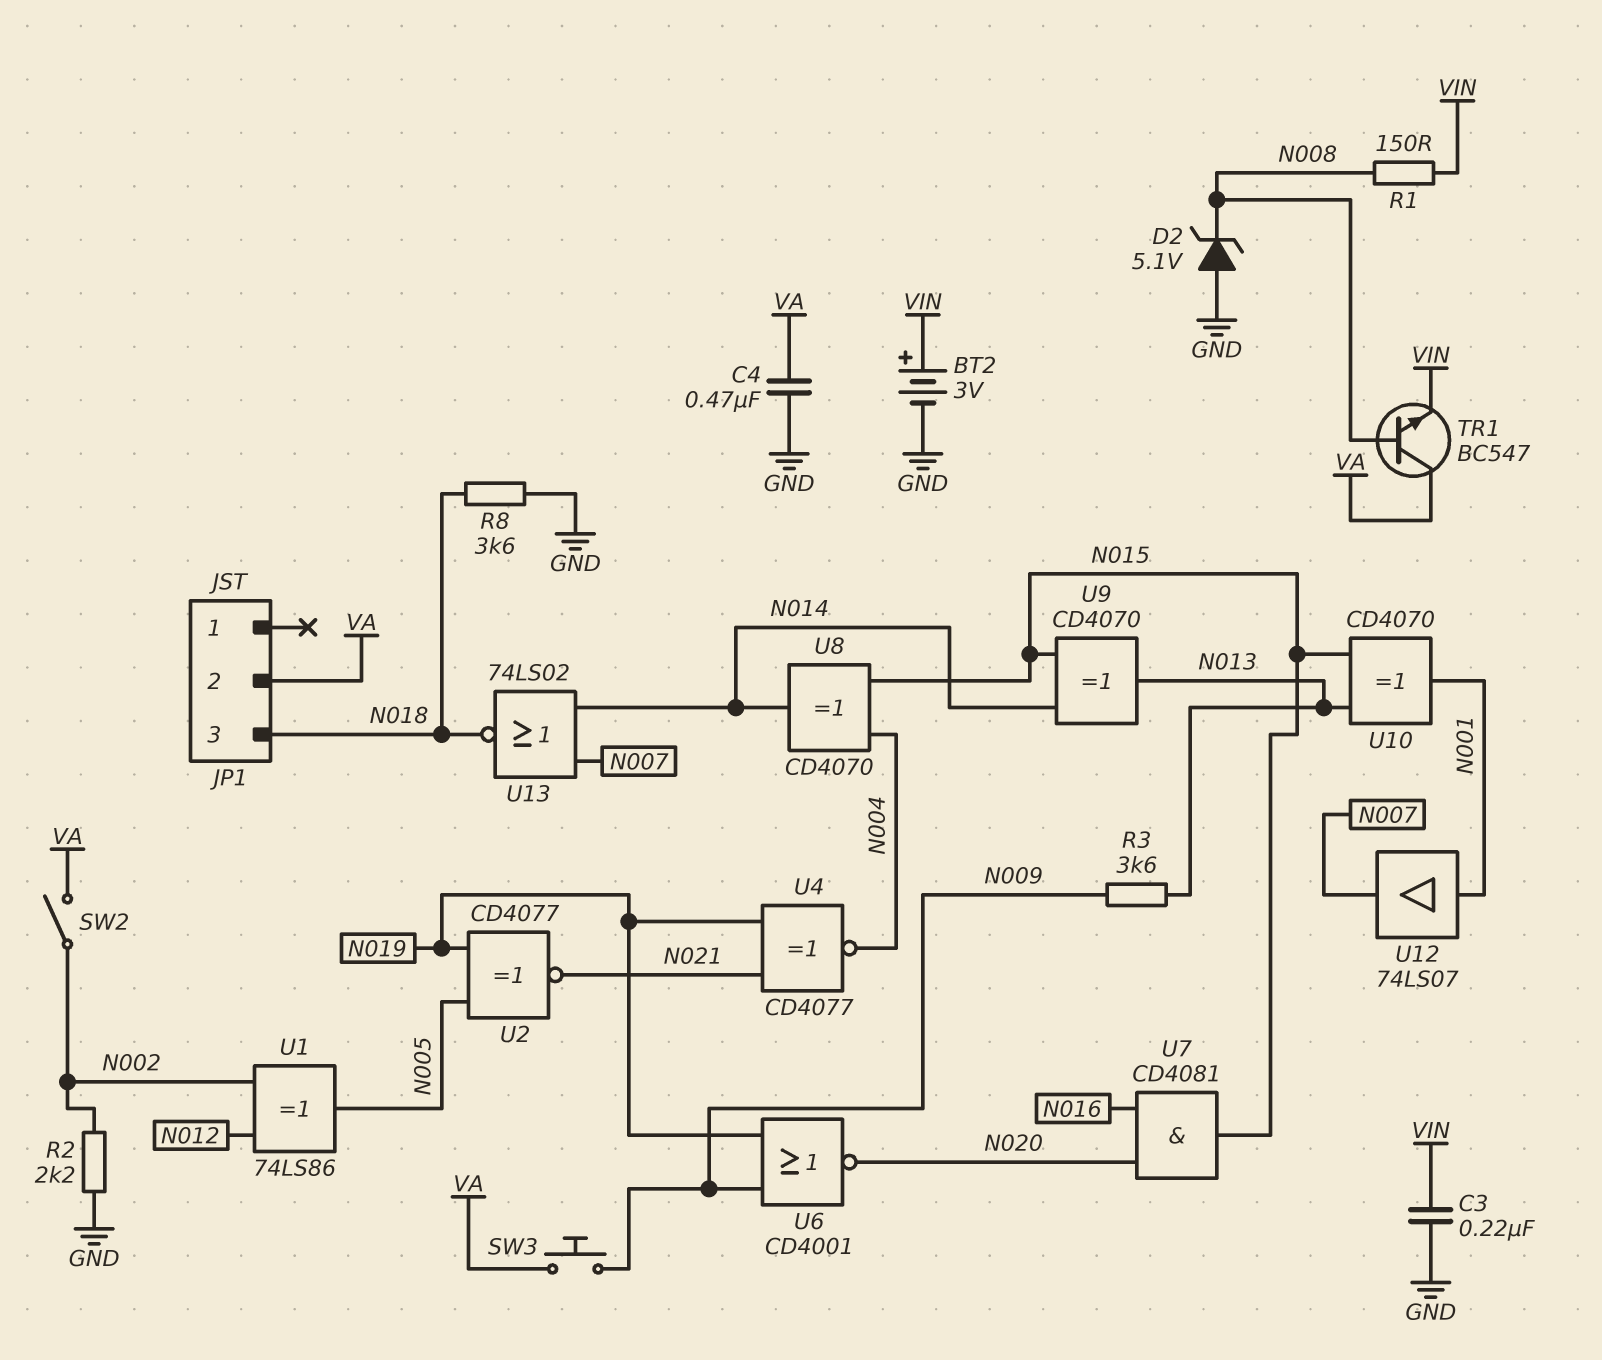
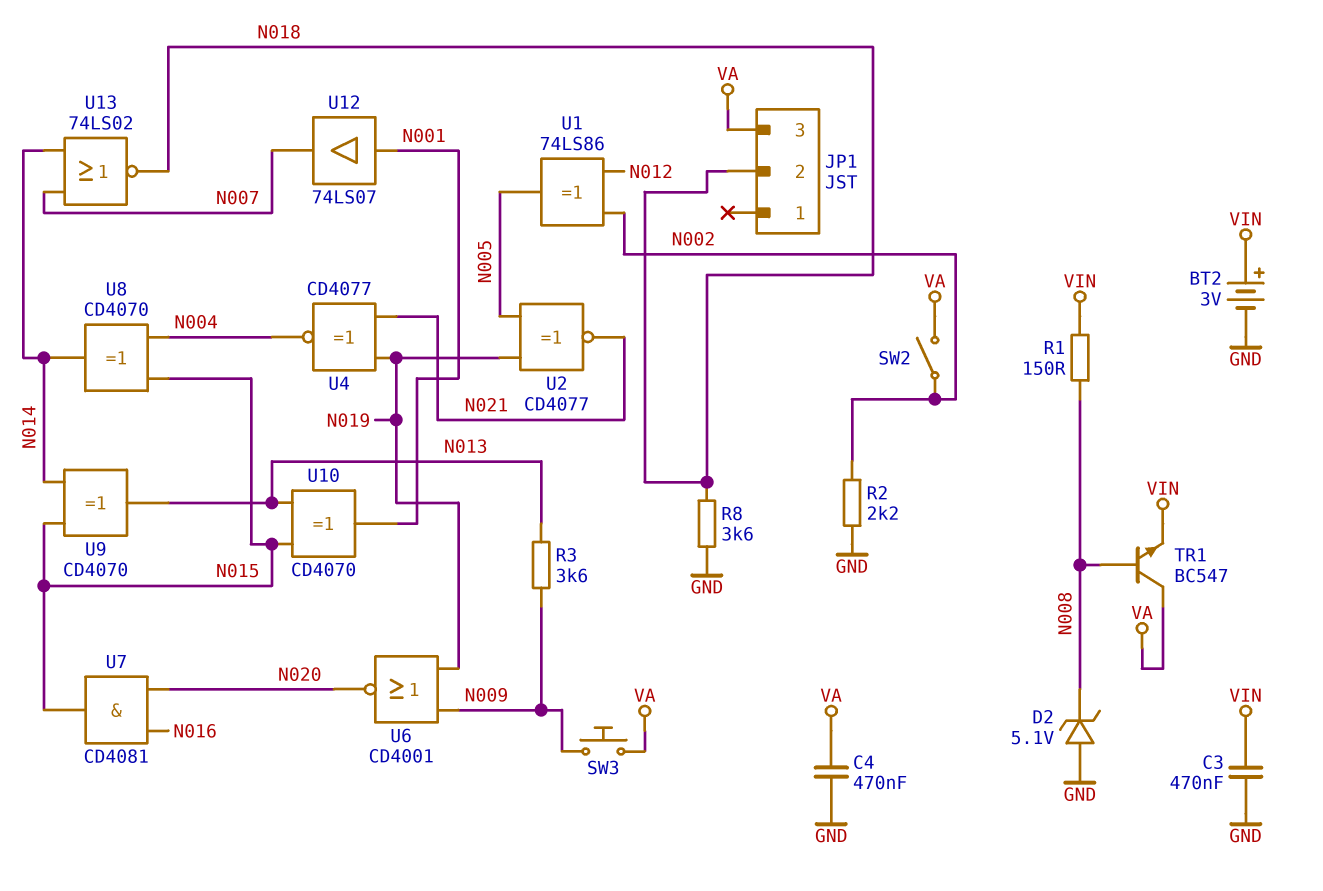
C3: 220nF (GND, VIN) -> 470nF (GND, VIN)
JP1 pin 2: VA -> N018
JP1 pin 3: N018 -> VA

